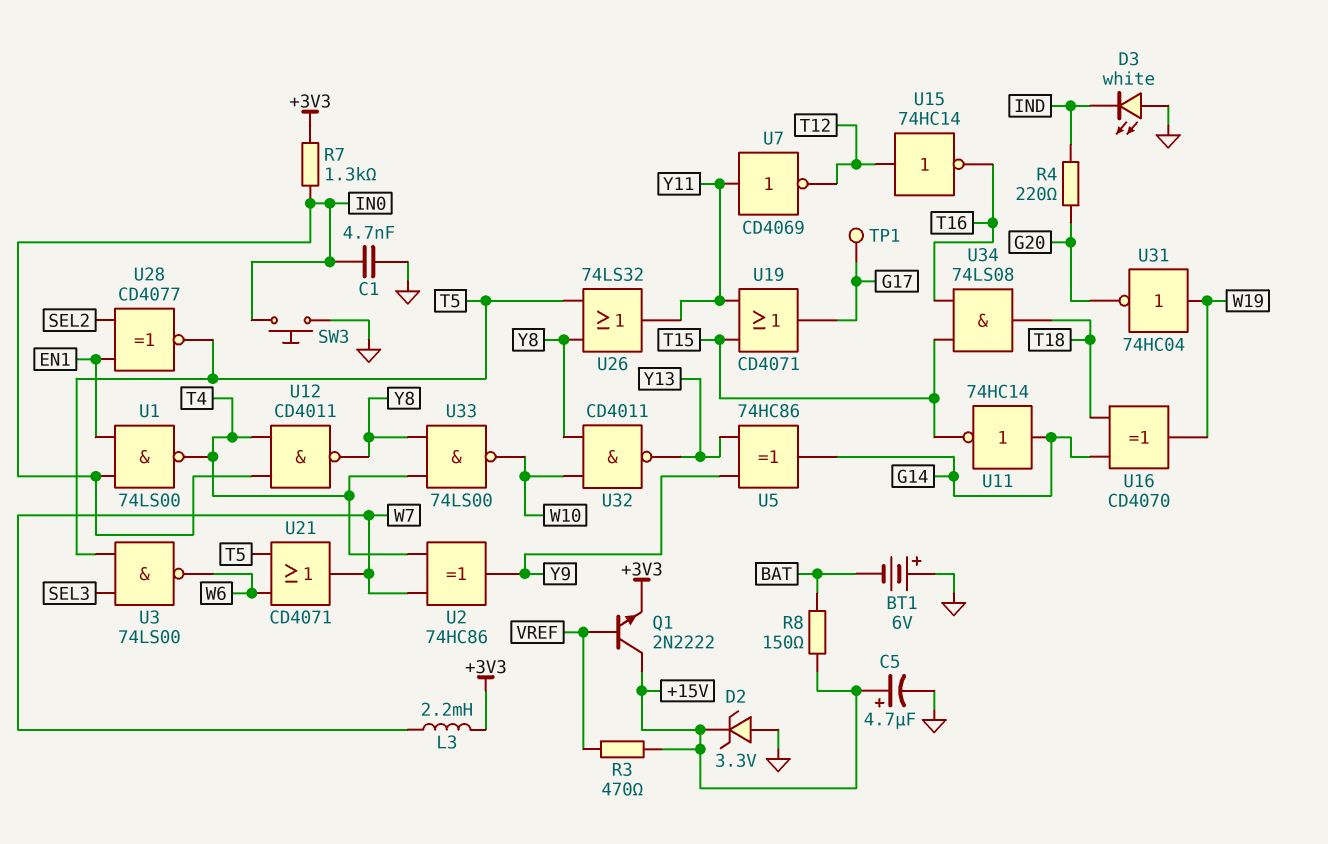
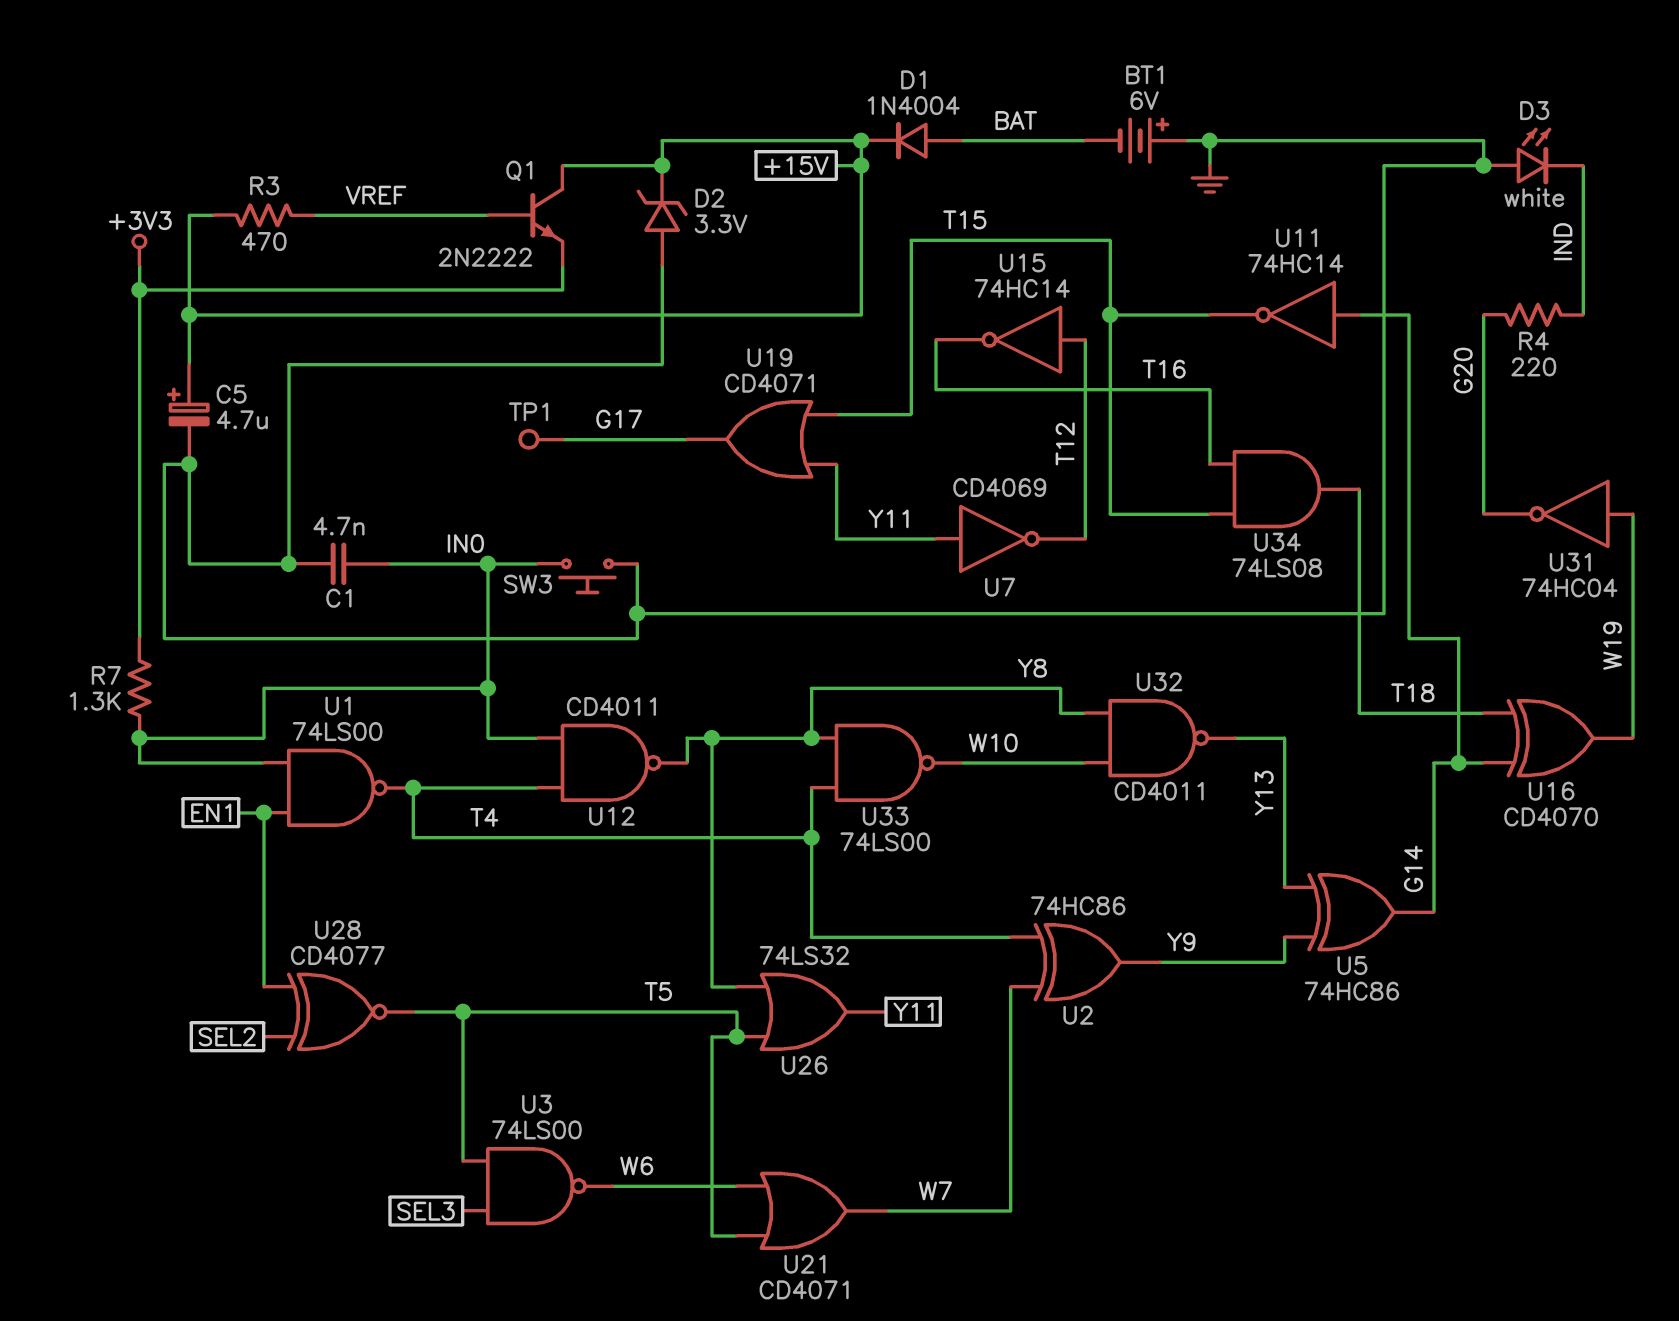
D1: none -> diode 1N4004 (A BAT, K +15V)
L3: 2.2mH (+3V3, W7) -> none
R8: 150 (+15V, BAT) -> none

